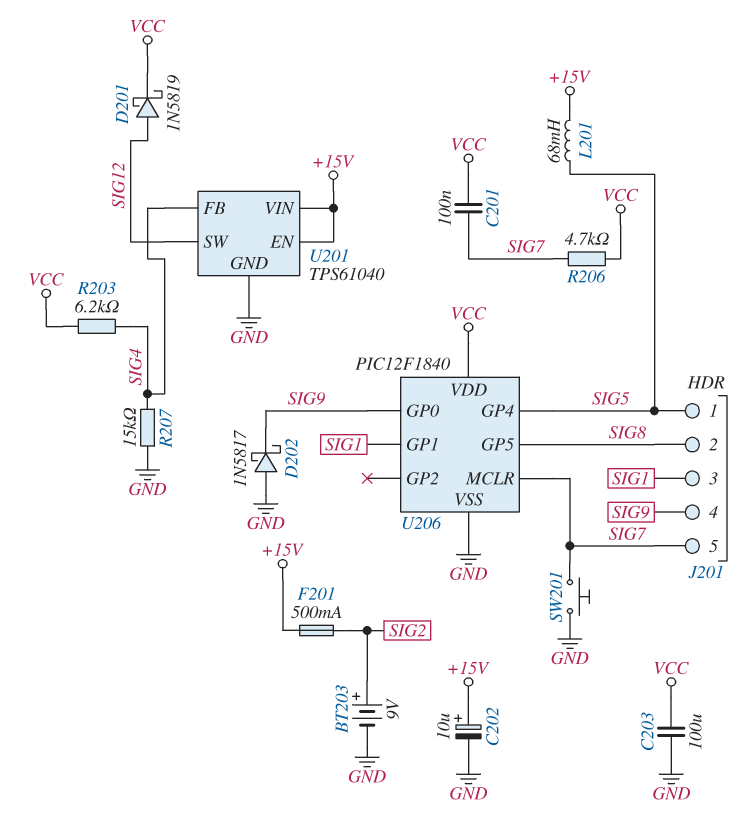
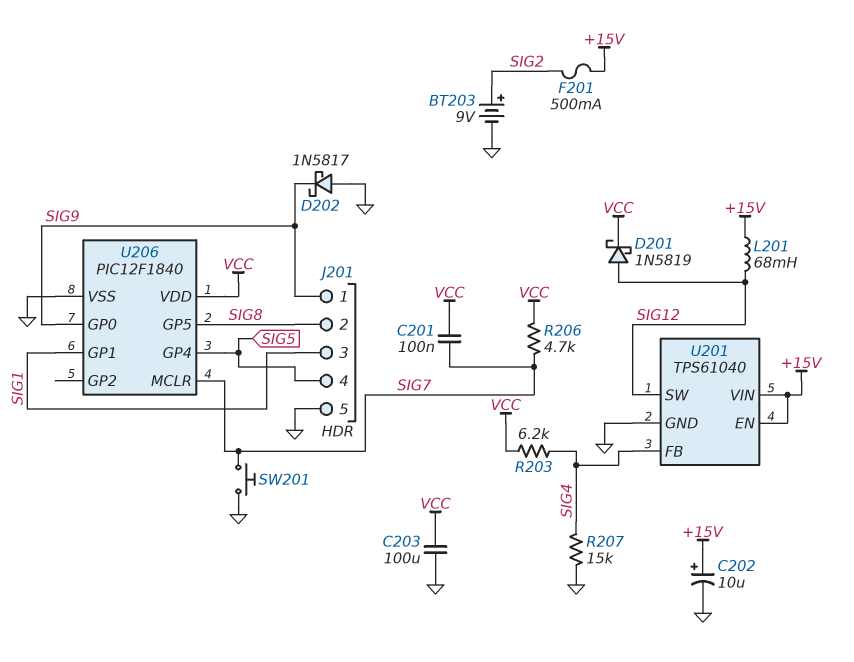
J201 pin 1: SIG5 -> SIG9
J201 pin 4: SIG9 -> SIG5
J201 pin 5: SIG7 -> GND
L201: 68mH (+15V, SIG5) -> 68mH (+15V, SIG12)

